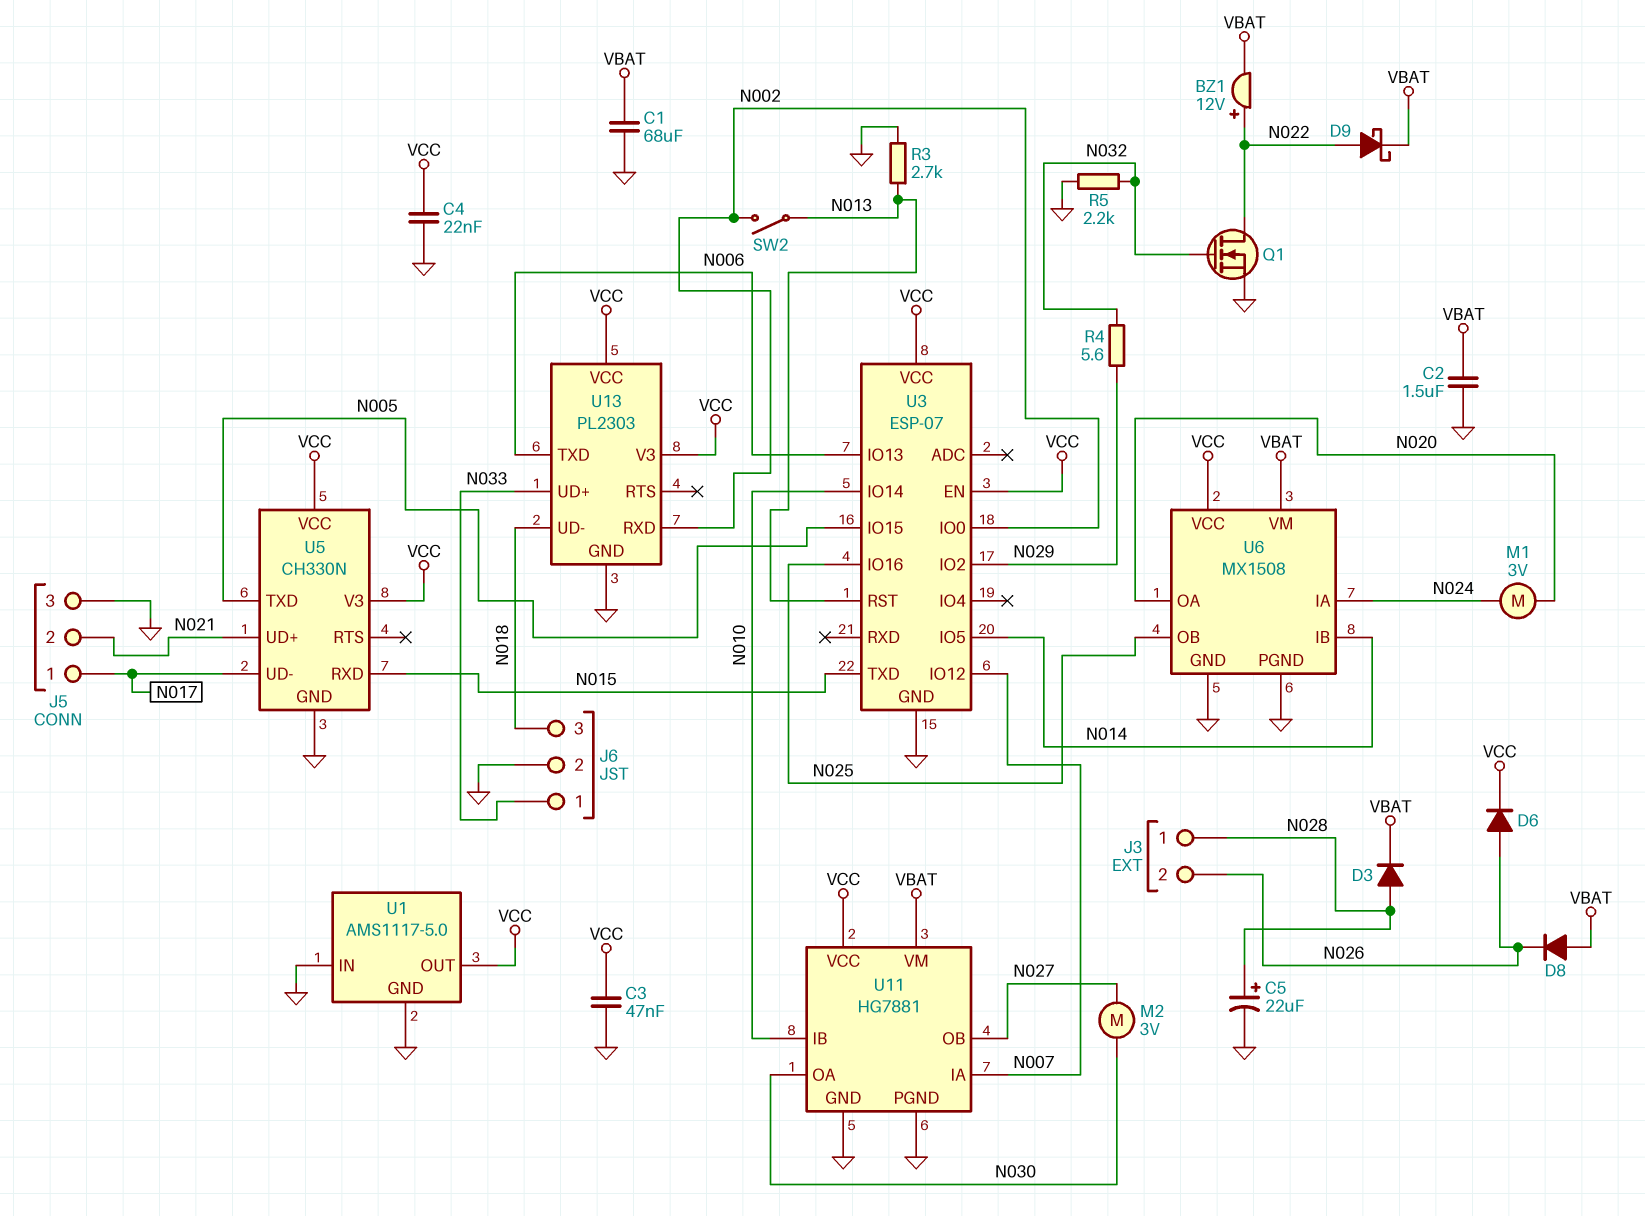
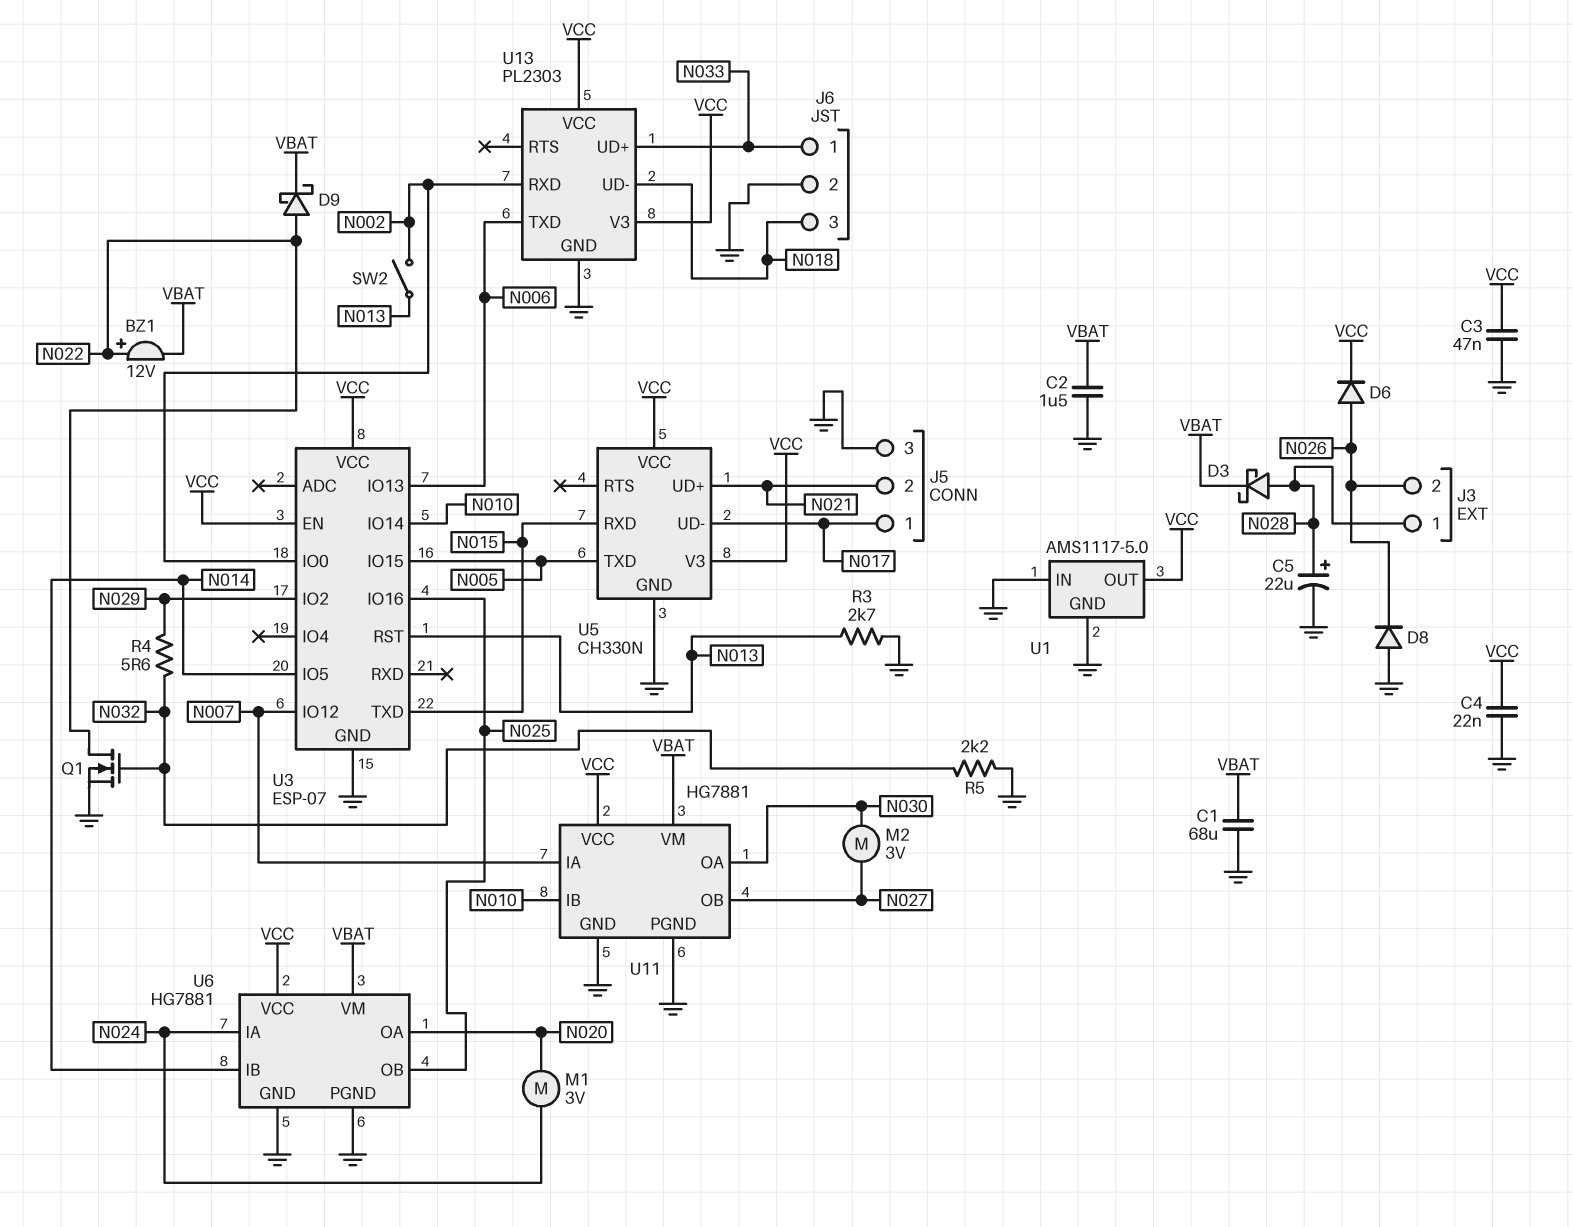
D3: diode (A N028, K VBAT) -> schottky (A N028, K VBAT)
D8: diode (A VBAT, K N026) -> diode (A GND, K N026)
U6: MX1508 -> HG7881

